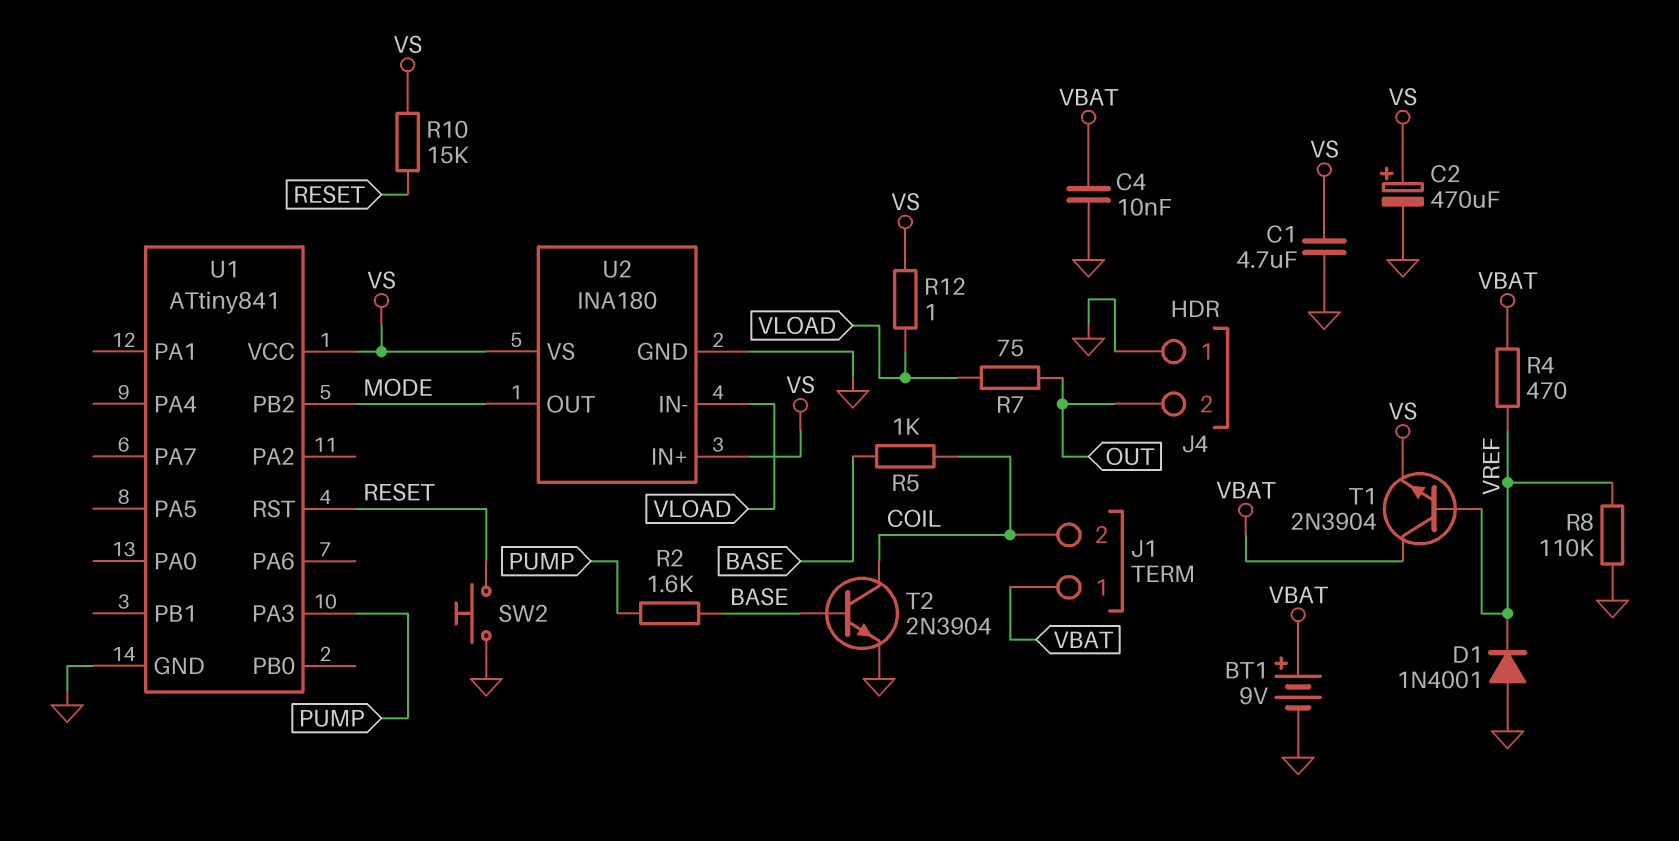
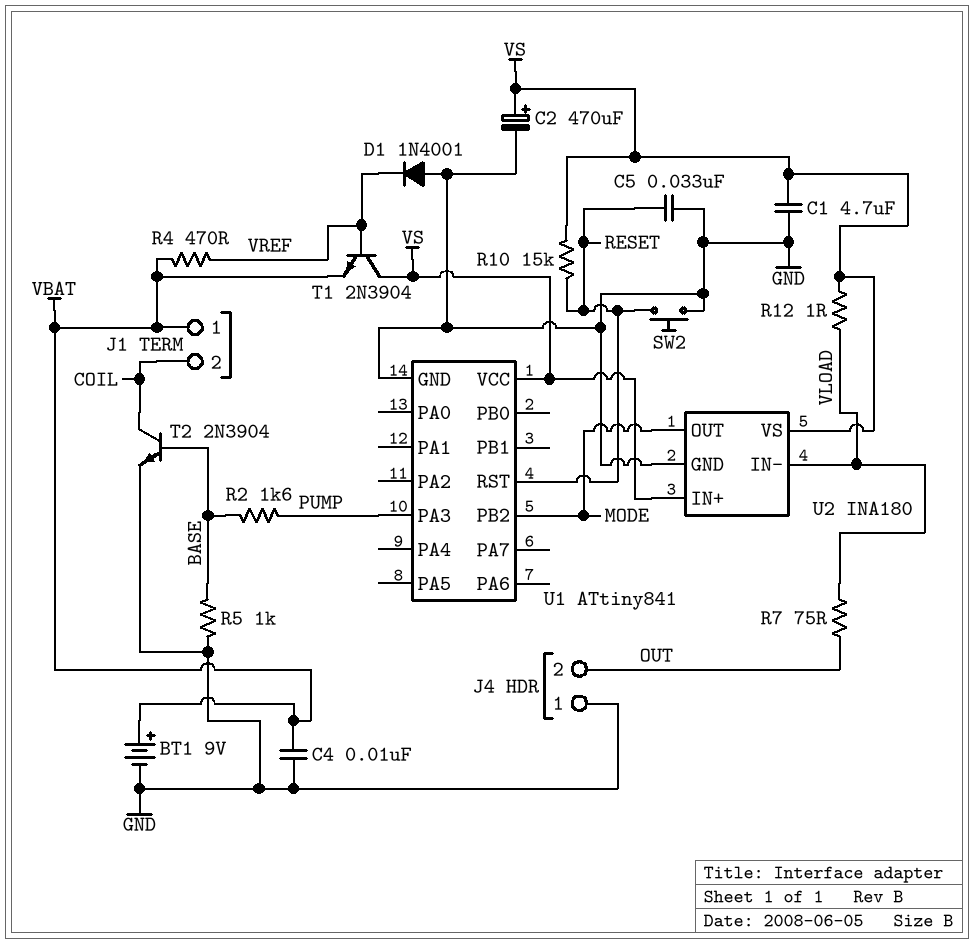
C5: none -> 33nF (GND, RESET)
R5: 1k (BASE, COIL) -> 1k (BASE, GND)
R8: 110k (GND, VREF) -> none
T1: NPN 2N3904 (B VREF, C VBAT, E VS) -> NPN 2N3904 (B VREF, C VS, E VBAT)

